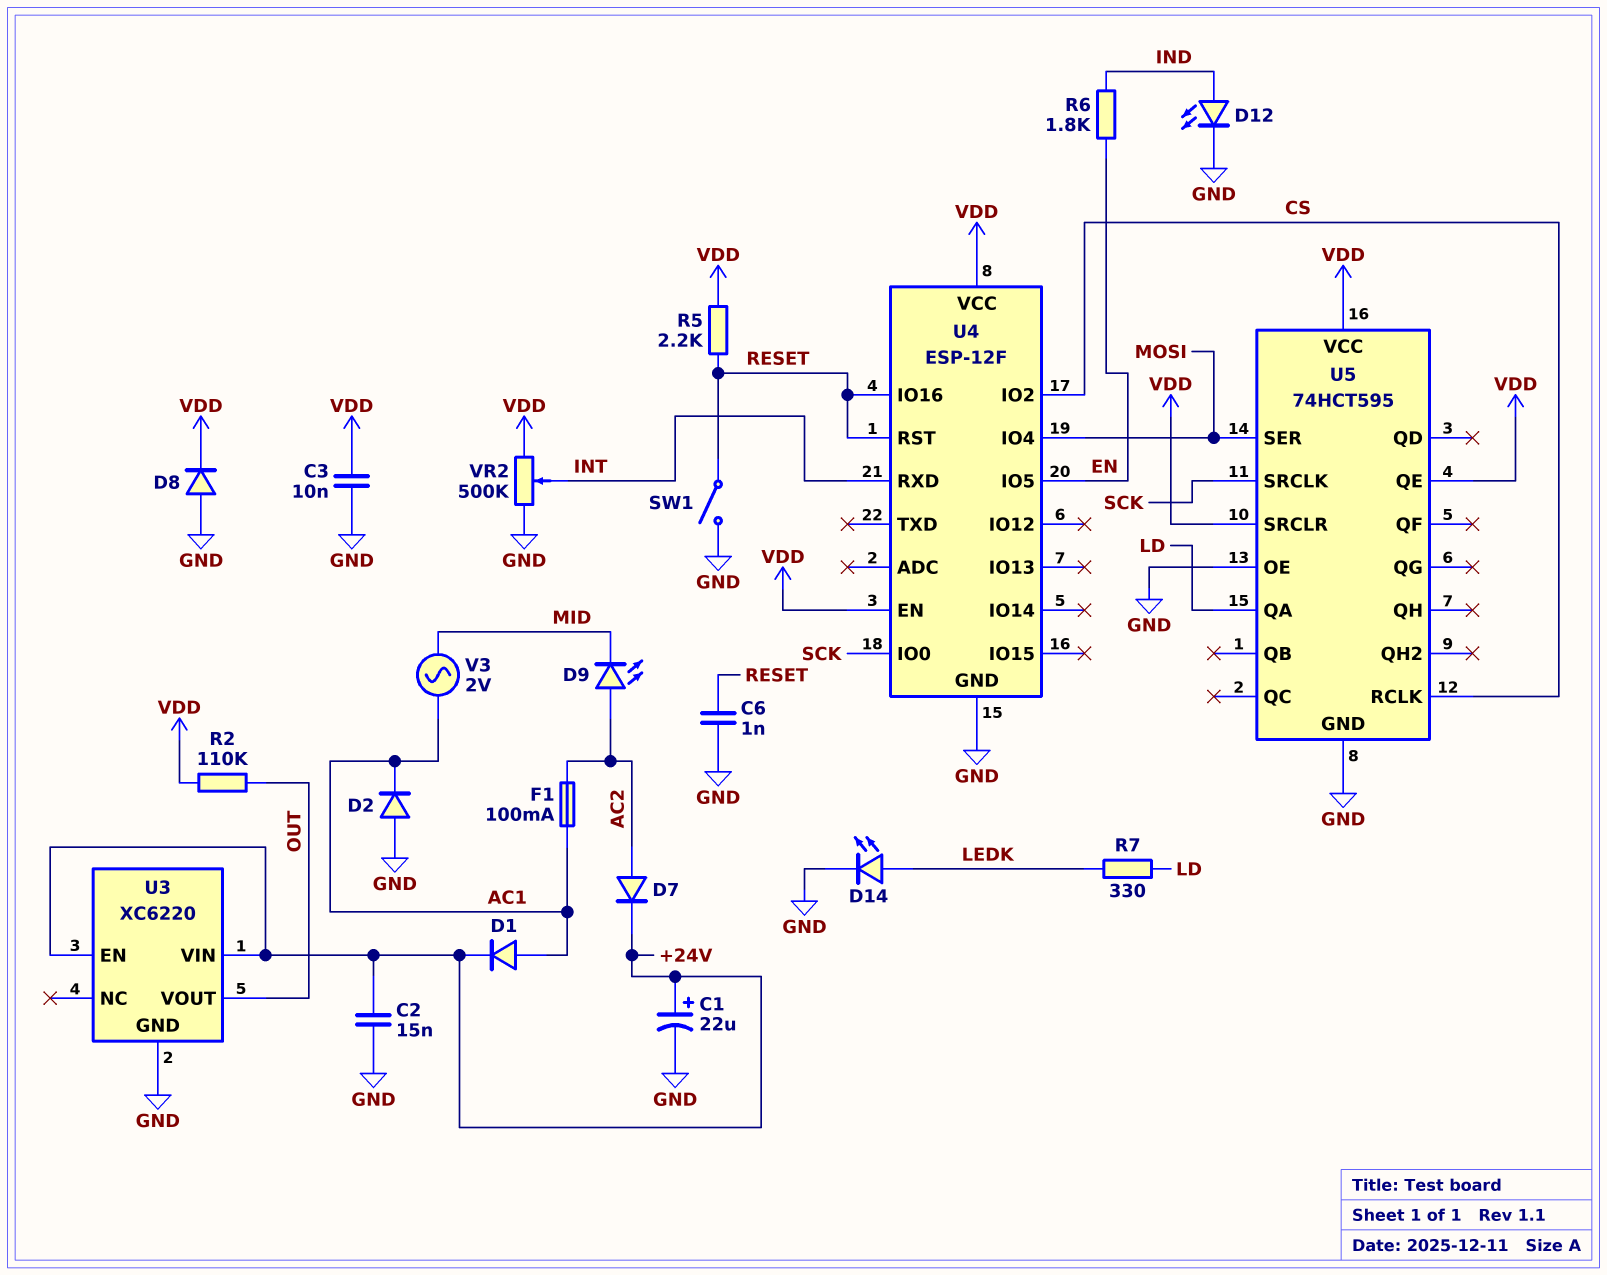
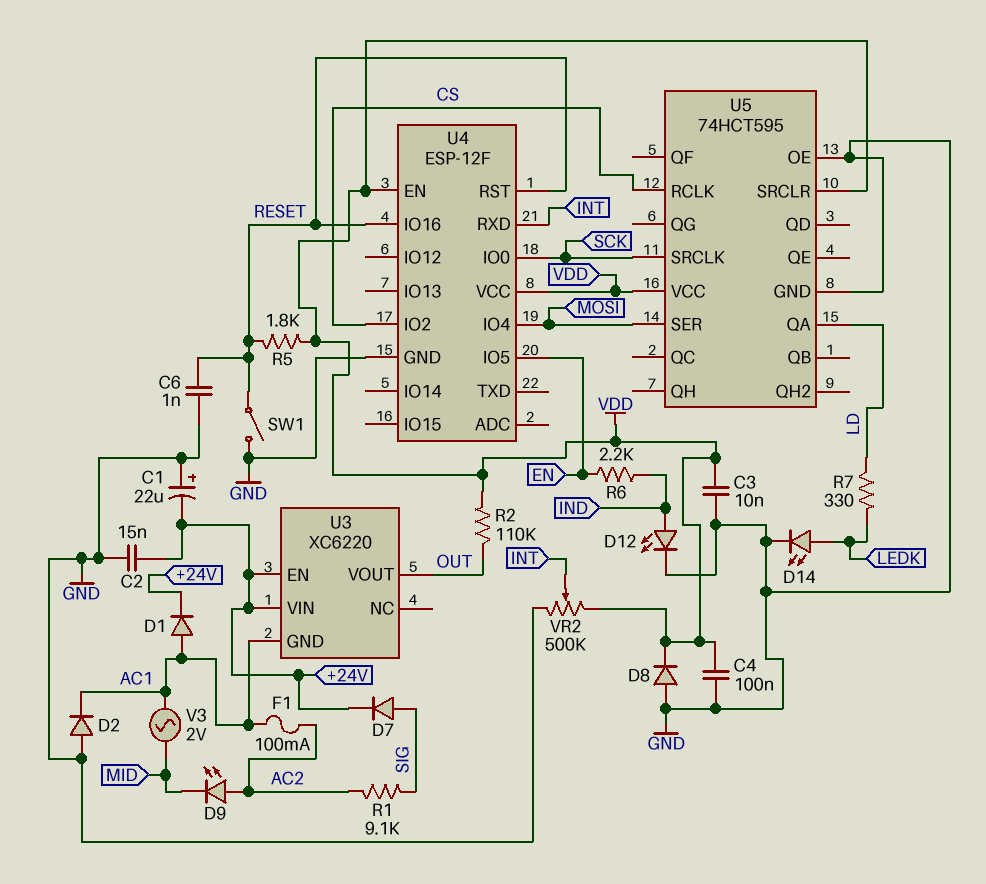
C1: 22uF (plus +24V, minus GND) -> 22uF (plus GND, minus +24V)
C4: none -> 100nF (GND, VDD)
D7: diode (A AC2, K +24V) -> diode (A SIG, K +24V)
R1: none -> 9.1k (AC2, SIG)
R5: 2.2k (RESET, VDD) -> 1.8k (RESET, VDD)
R6: 1.8k (EN, IND) -> 2.2k (EN, IND)
U3 pin GND: GND -> AC1
U5 pin QE: VDD -> none

